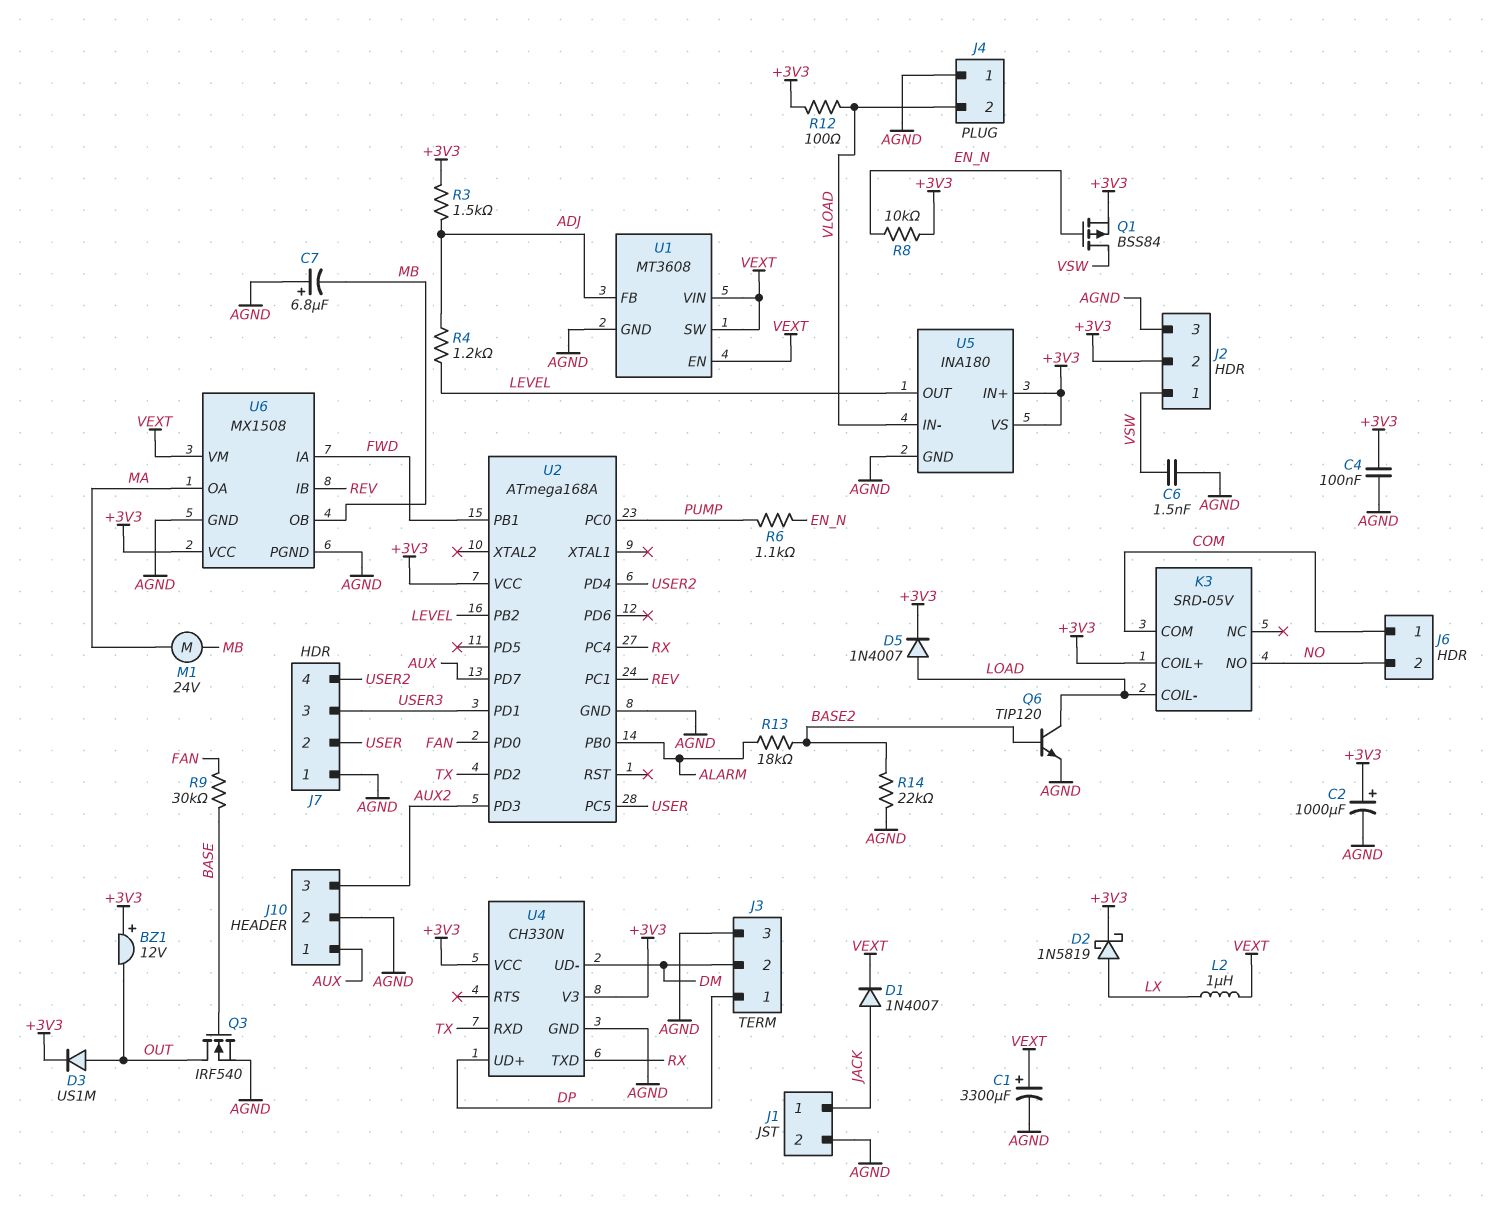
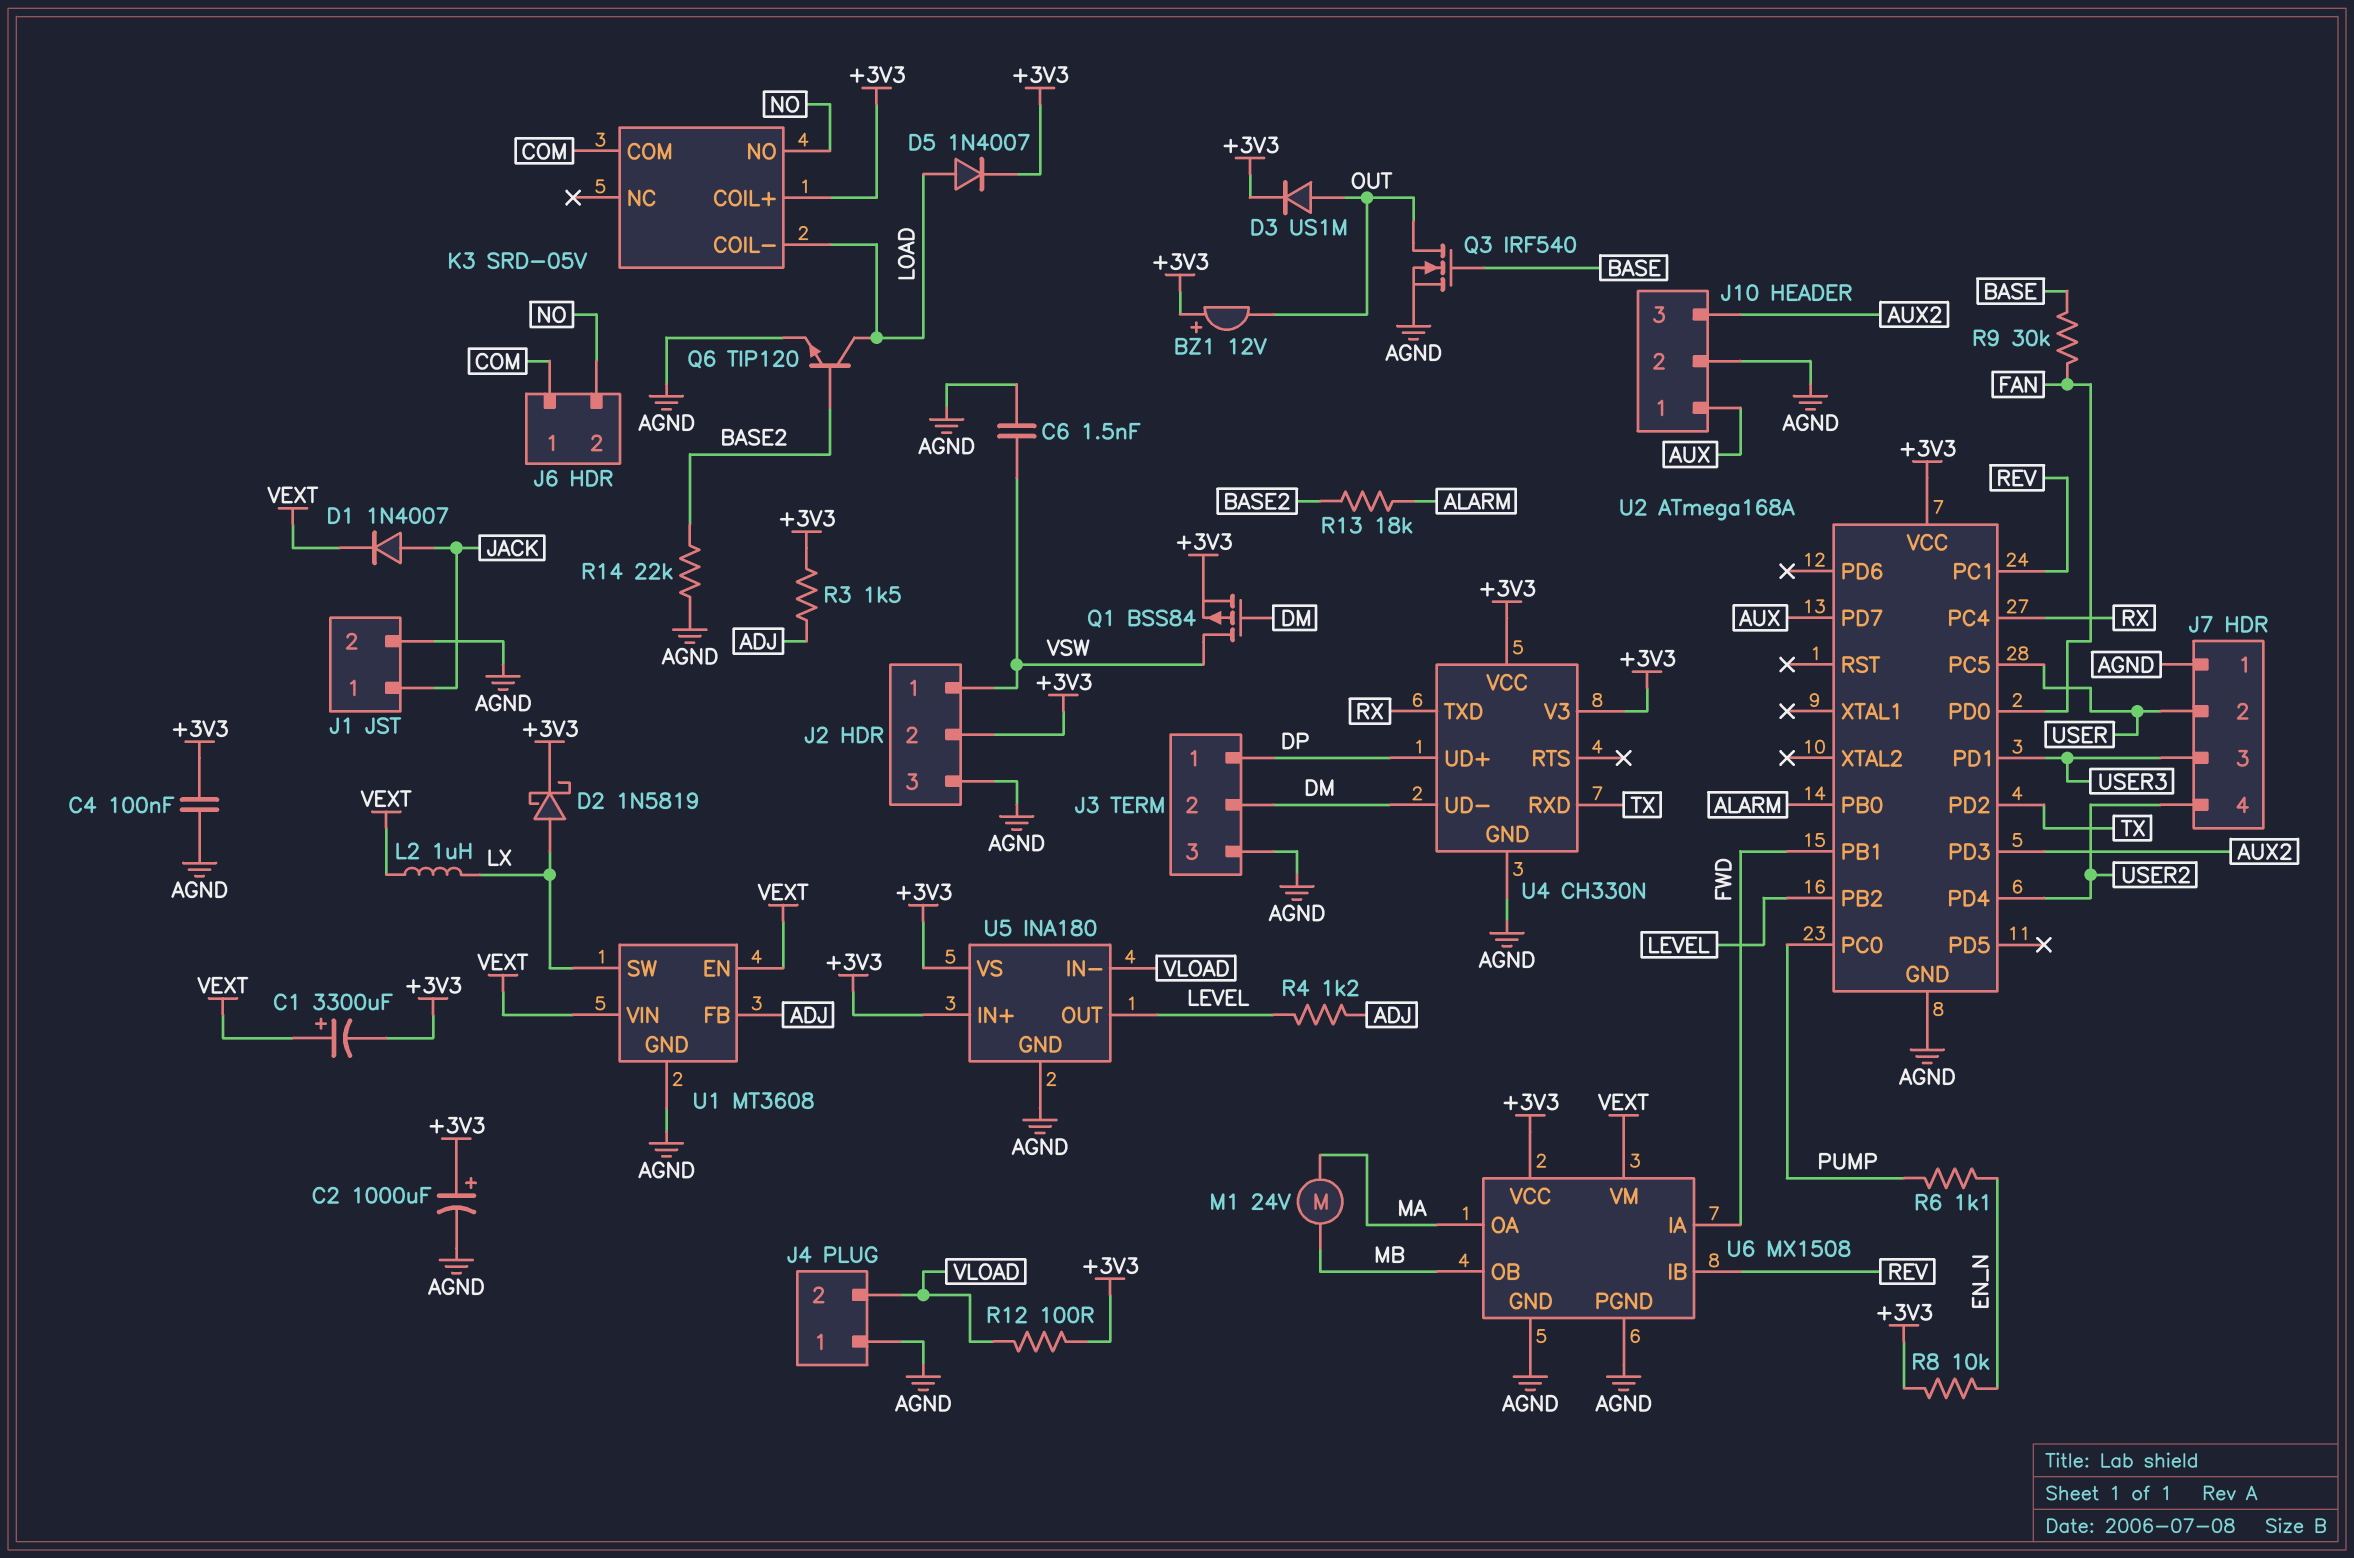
C1: 3300uF (plus VEXT, minus AGND) -> 3300uF (plus VEXT, minus +3V3)
C7: 6.8uF (plus AGND, minus MB) -> none
Q1: PMOS BSS84 (G EN_N, D VSW, S +3V3) -> PMOS BSS84 (G DM, D VSW, S +3V3)
U1 pin SW: VEXT -> LX

